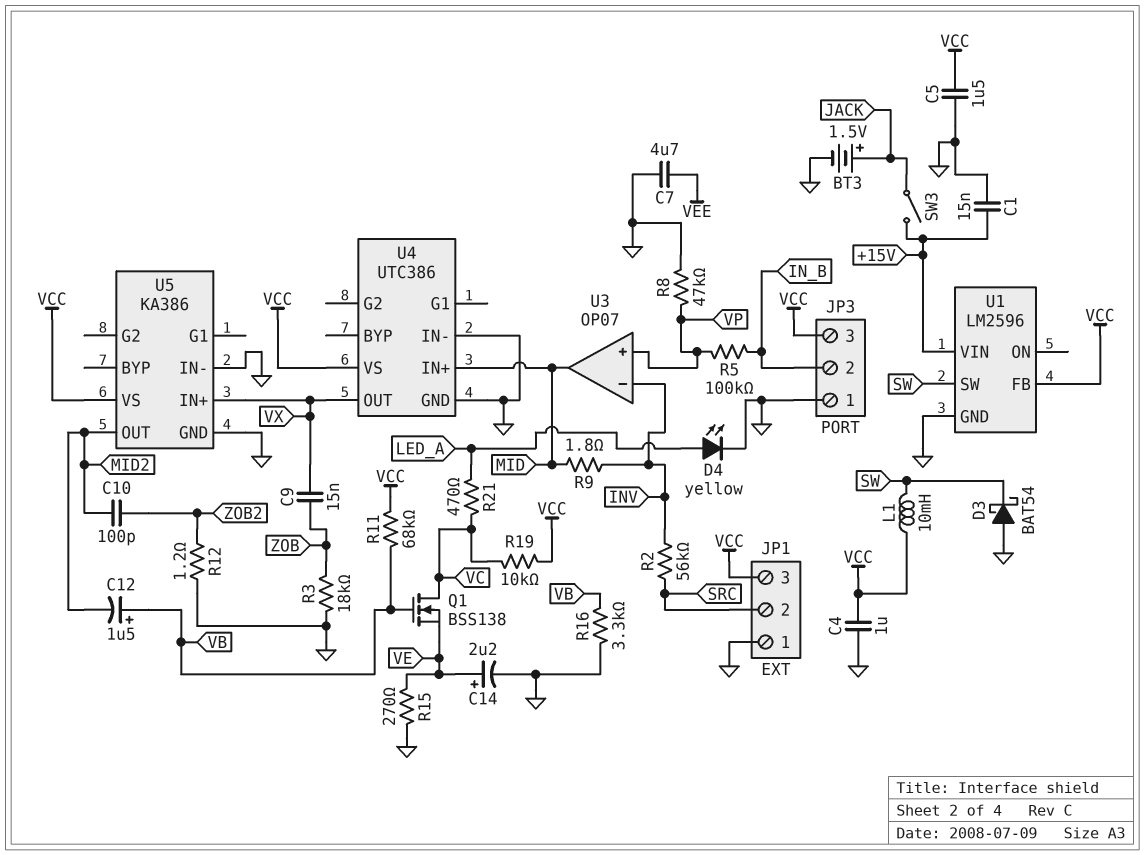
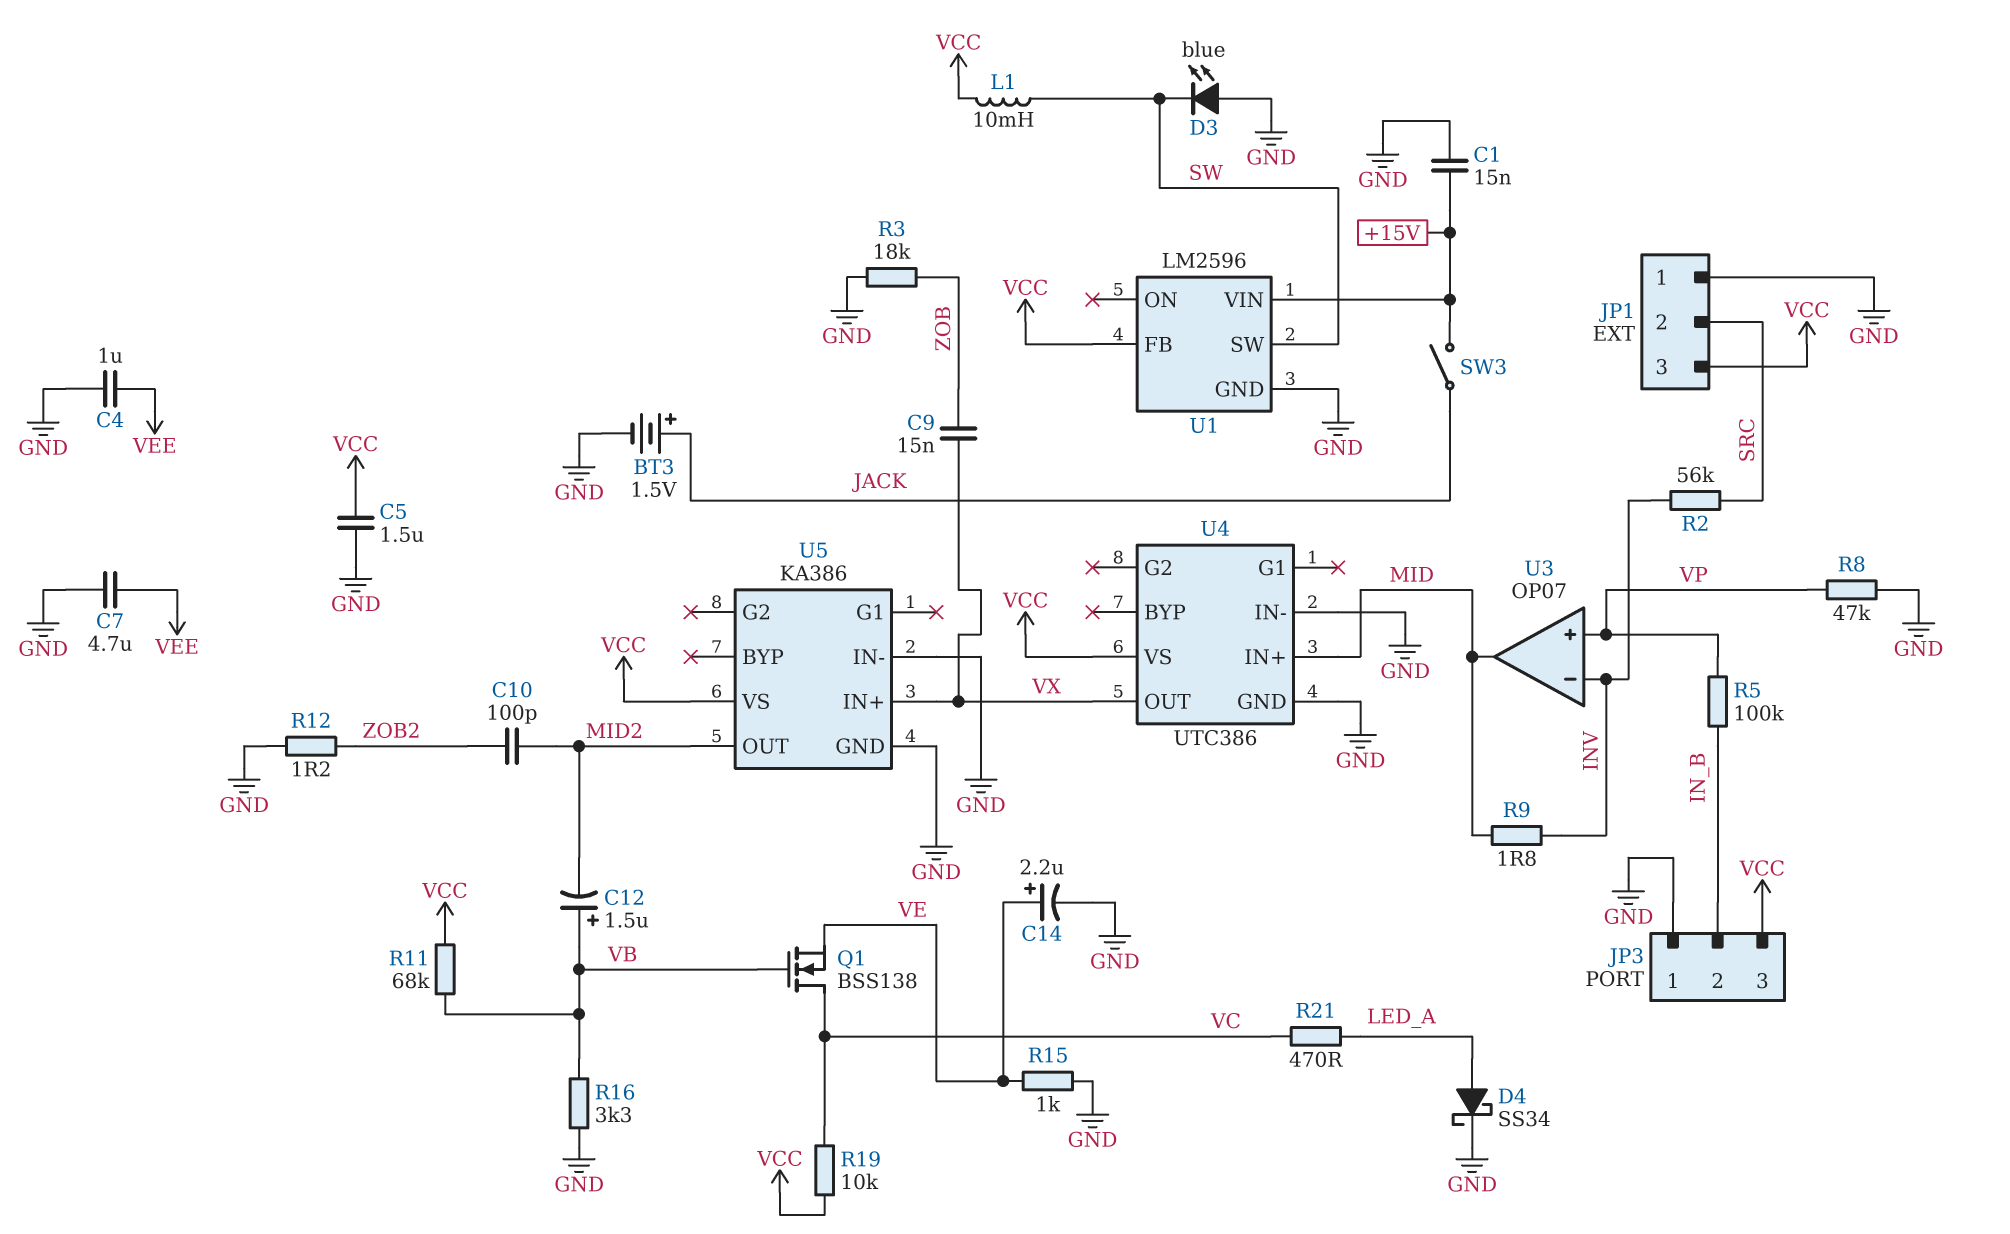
C4: 1uF (GND, VCC) -> 1uF (GND, VEE)
D3: schottky BAT54 (A GND, K SW) -> LED blue (A GND, K SW)
D4: LED yellow (A LED_A, K GND) -> schottky SS34 (A LED_A, K GND)
R15: 270 (GND, VE) -> 1k (GND, VE)

